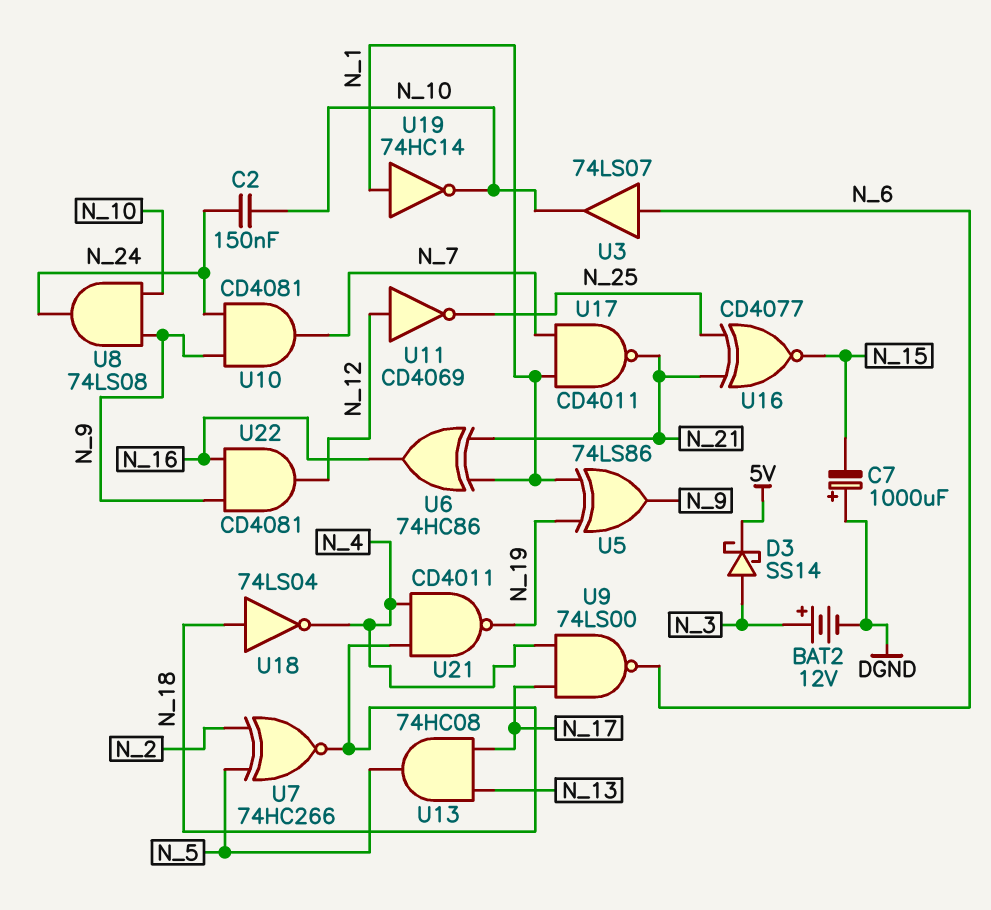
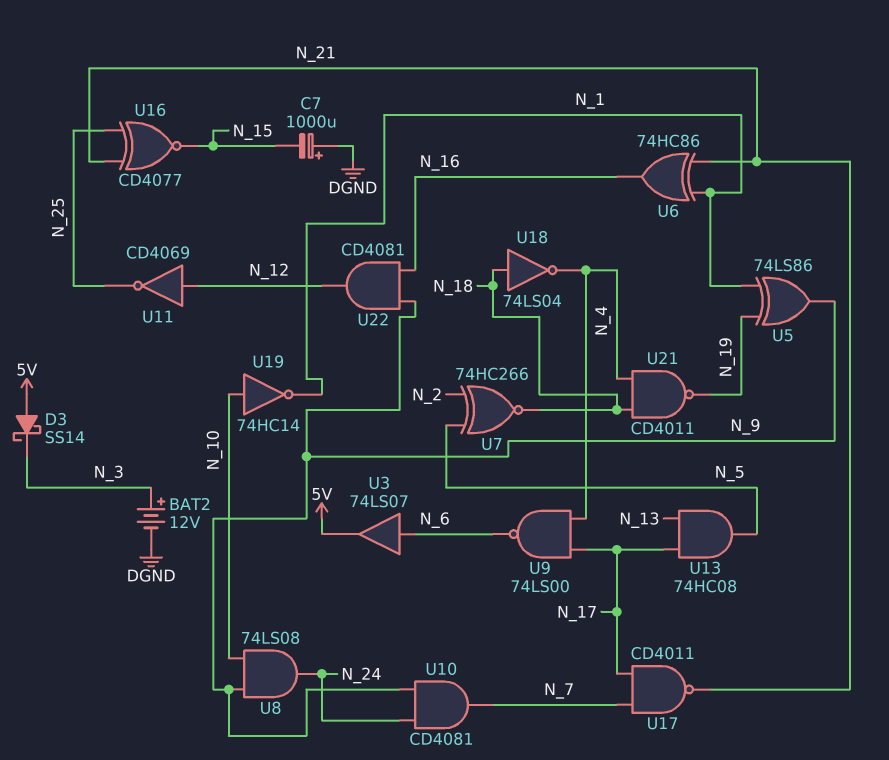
C2: 150nF (N_10, N_24) -> none
D3: schottky SS14 (A N_3, K 5V) -> schottky SS14 (A 5V, K N_3)
U3: buffer 74LS07 (in N_6, out N_10) -> buffer 74LS07 (in N_6, out 5V)
U17: NAND CD4011 (in N_1, in N_7, out N_21) -> NAND CD4011 (in N_7, in N_17, out N_21)
U19: NOT 74HC14 (in N_1, out N_10) -> NOT 74HC14 (in N_10, out N_1)

